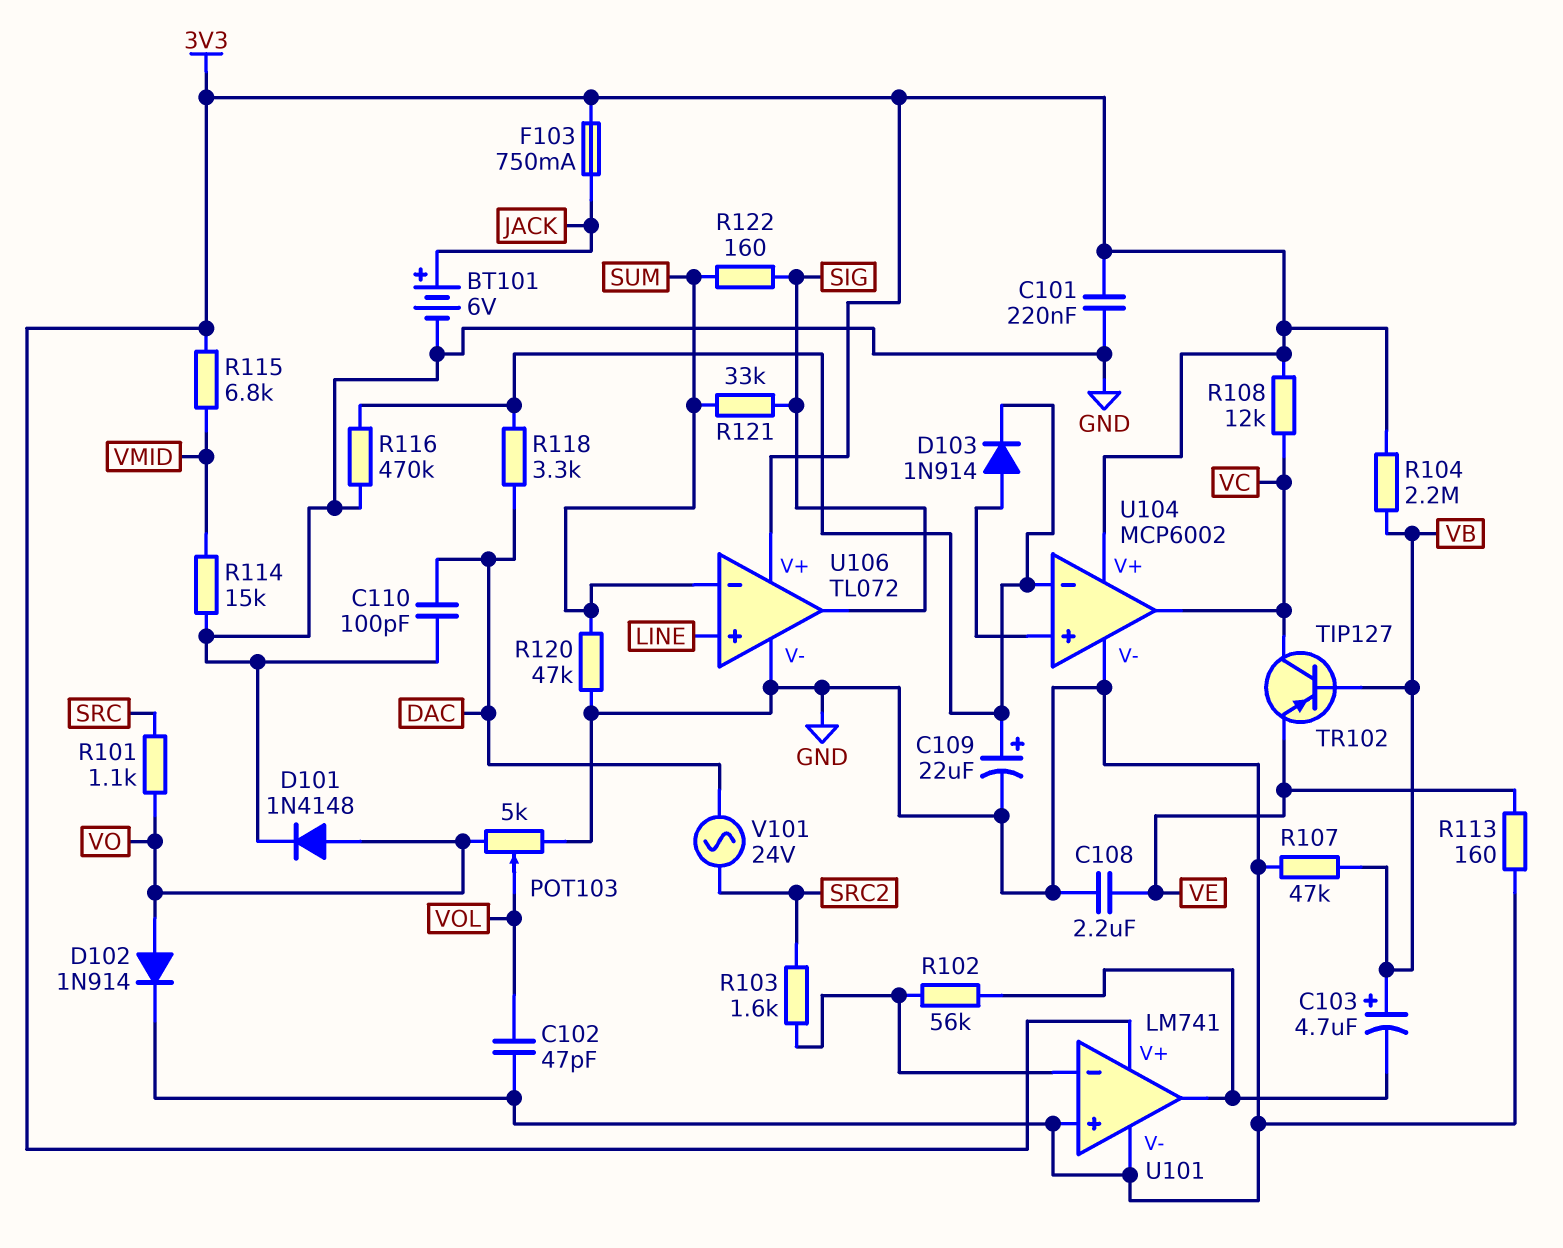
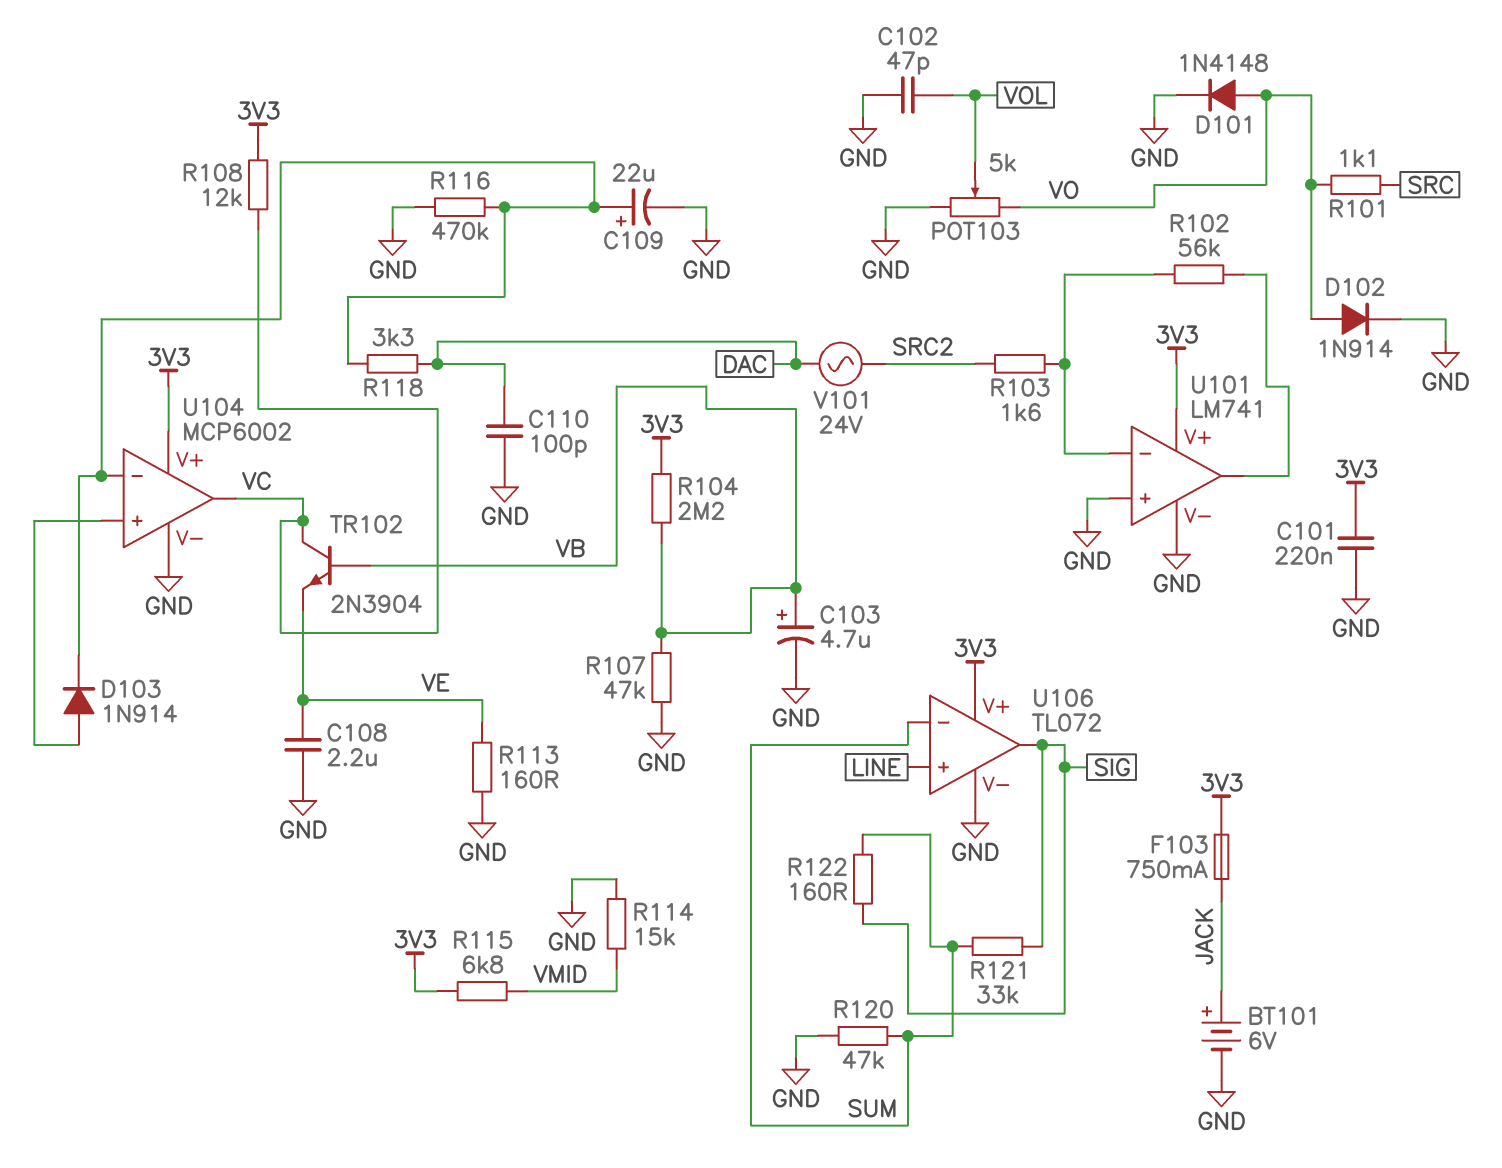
C103: 4.7uF (plus VB, minus U101/out) -> 4.7uF (plus VB, minus GND)
TR102: PNP TIP127 (B VB, C VC, E VE) -> NPN 2N3904 (B VB, C VC, E VE)

